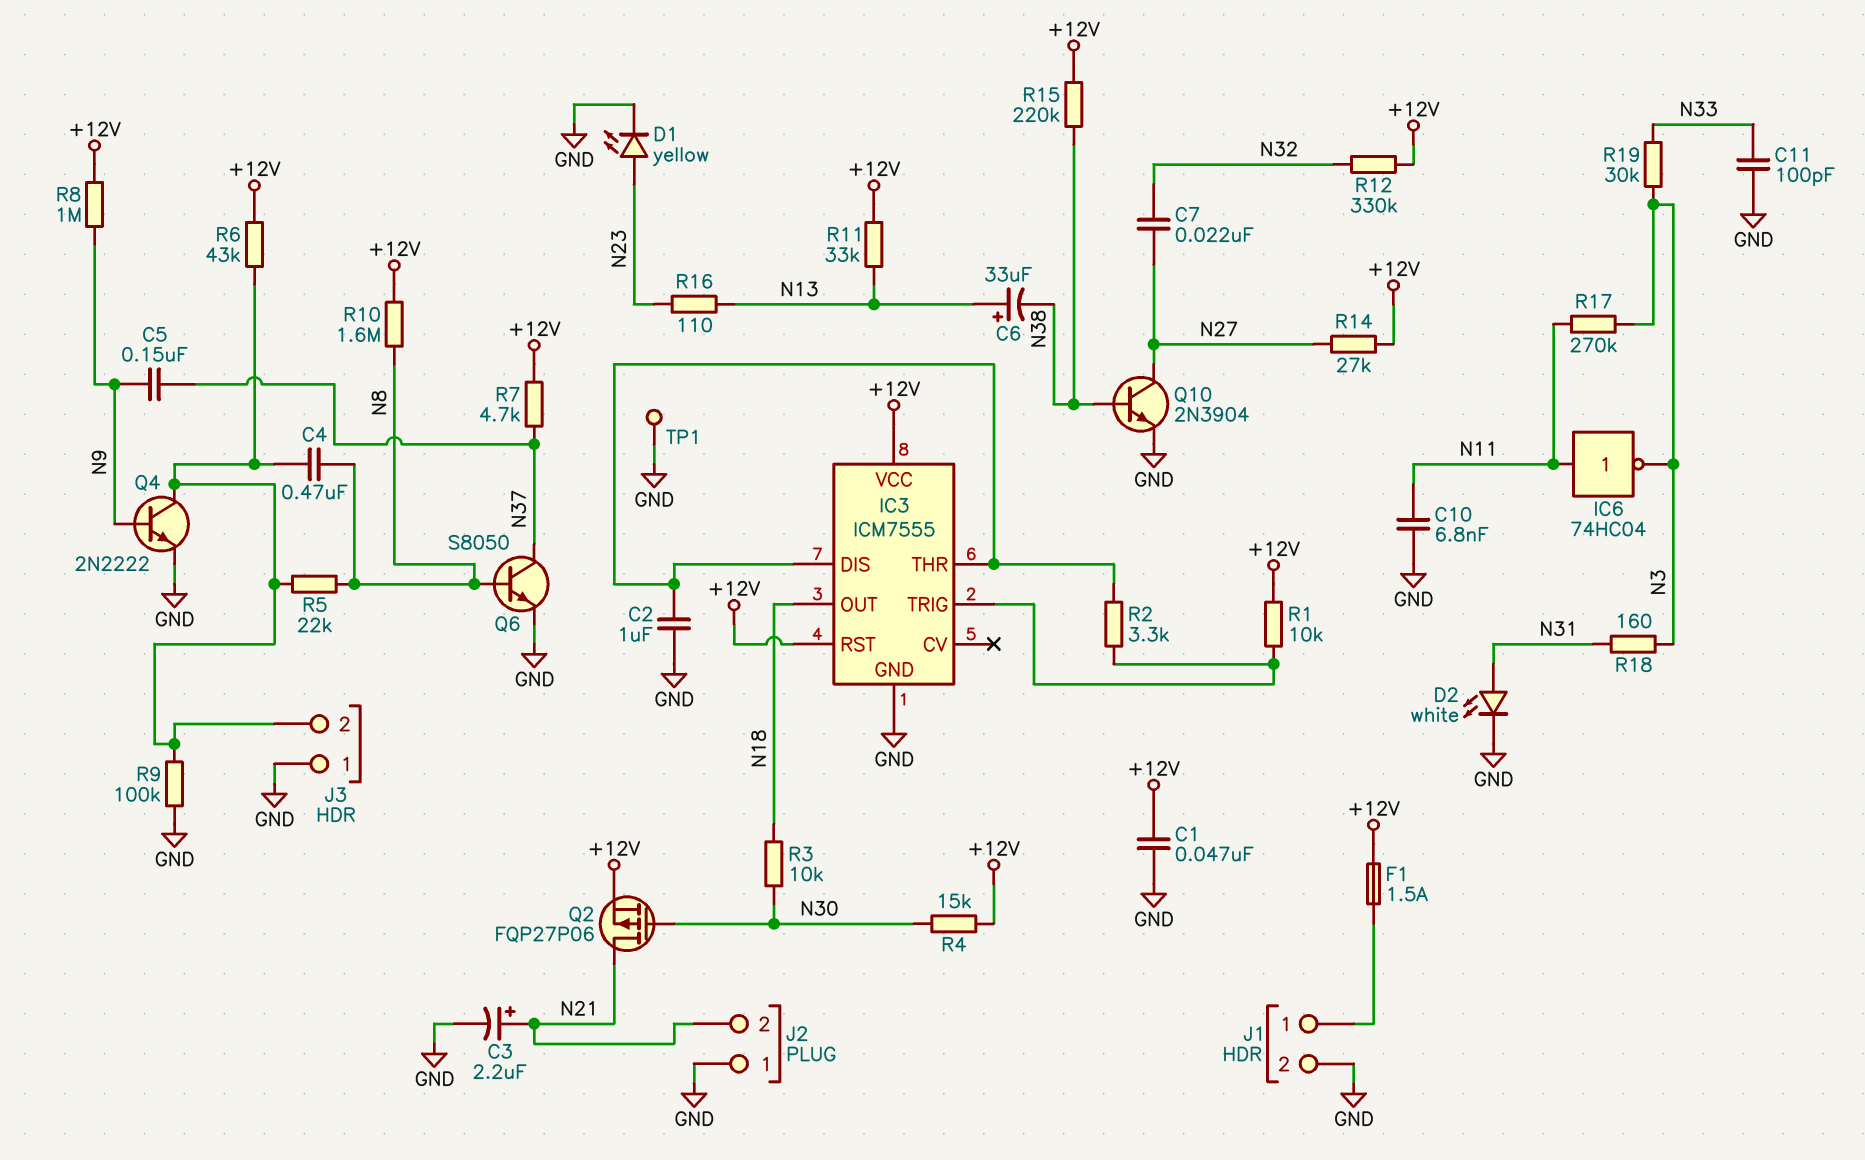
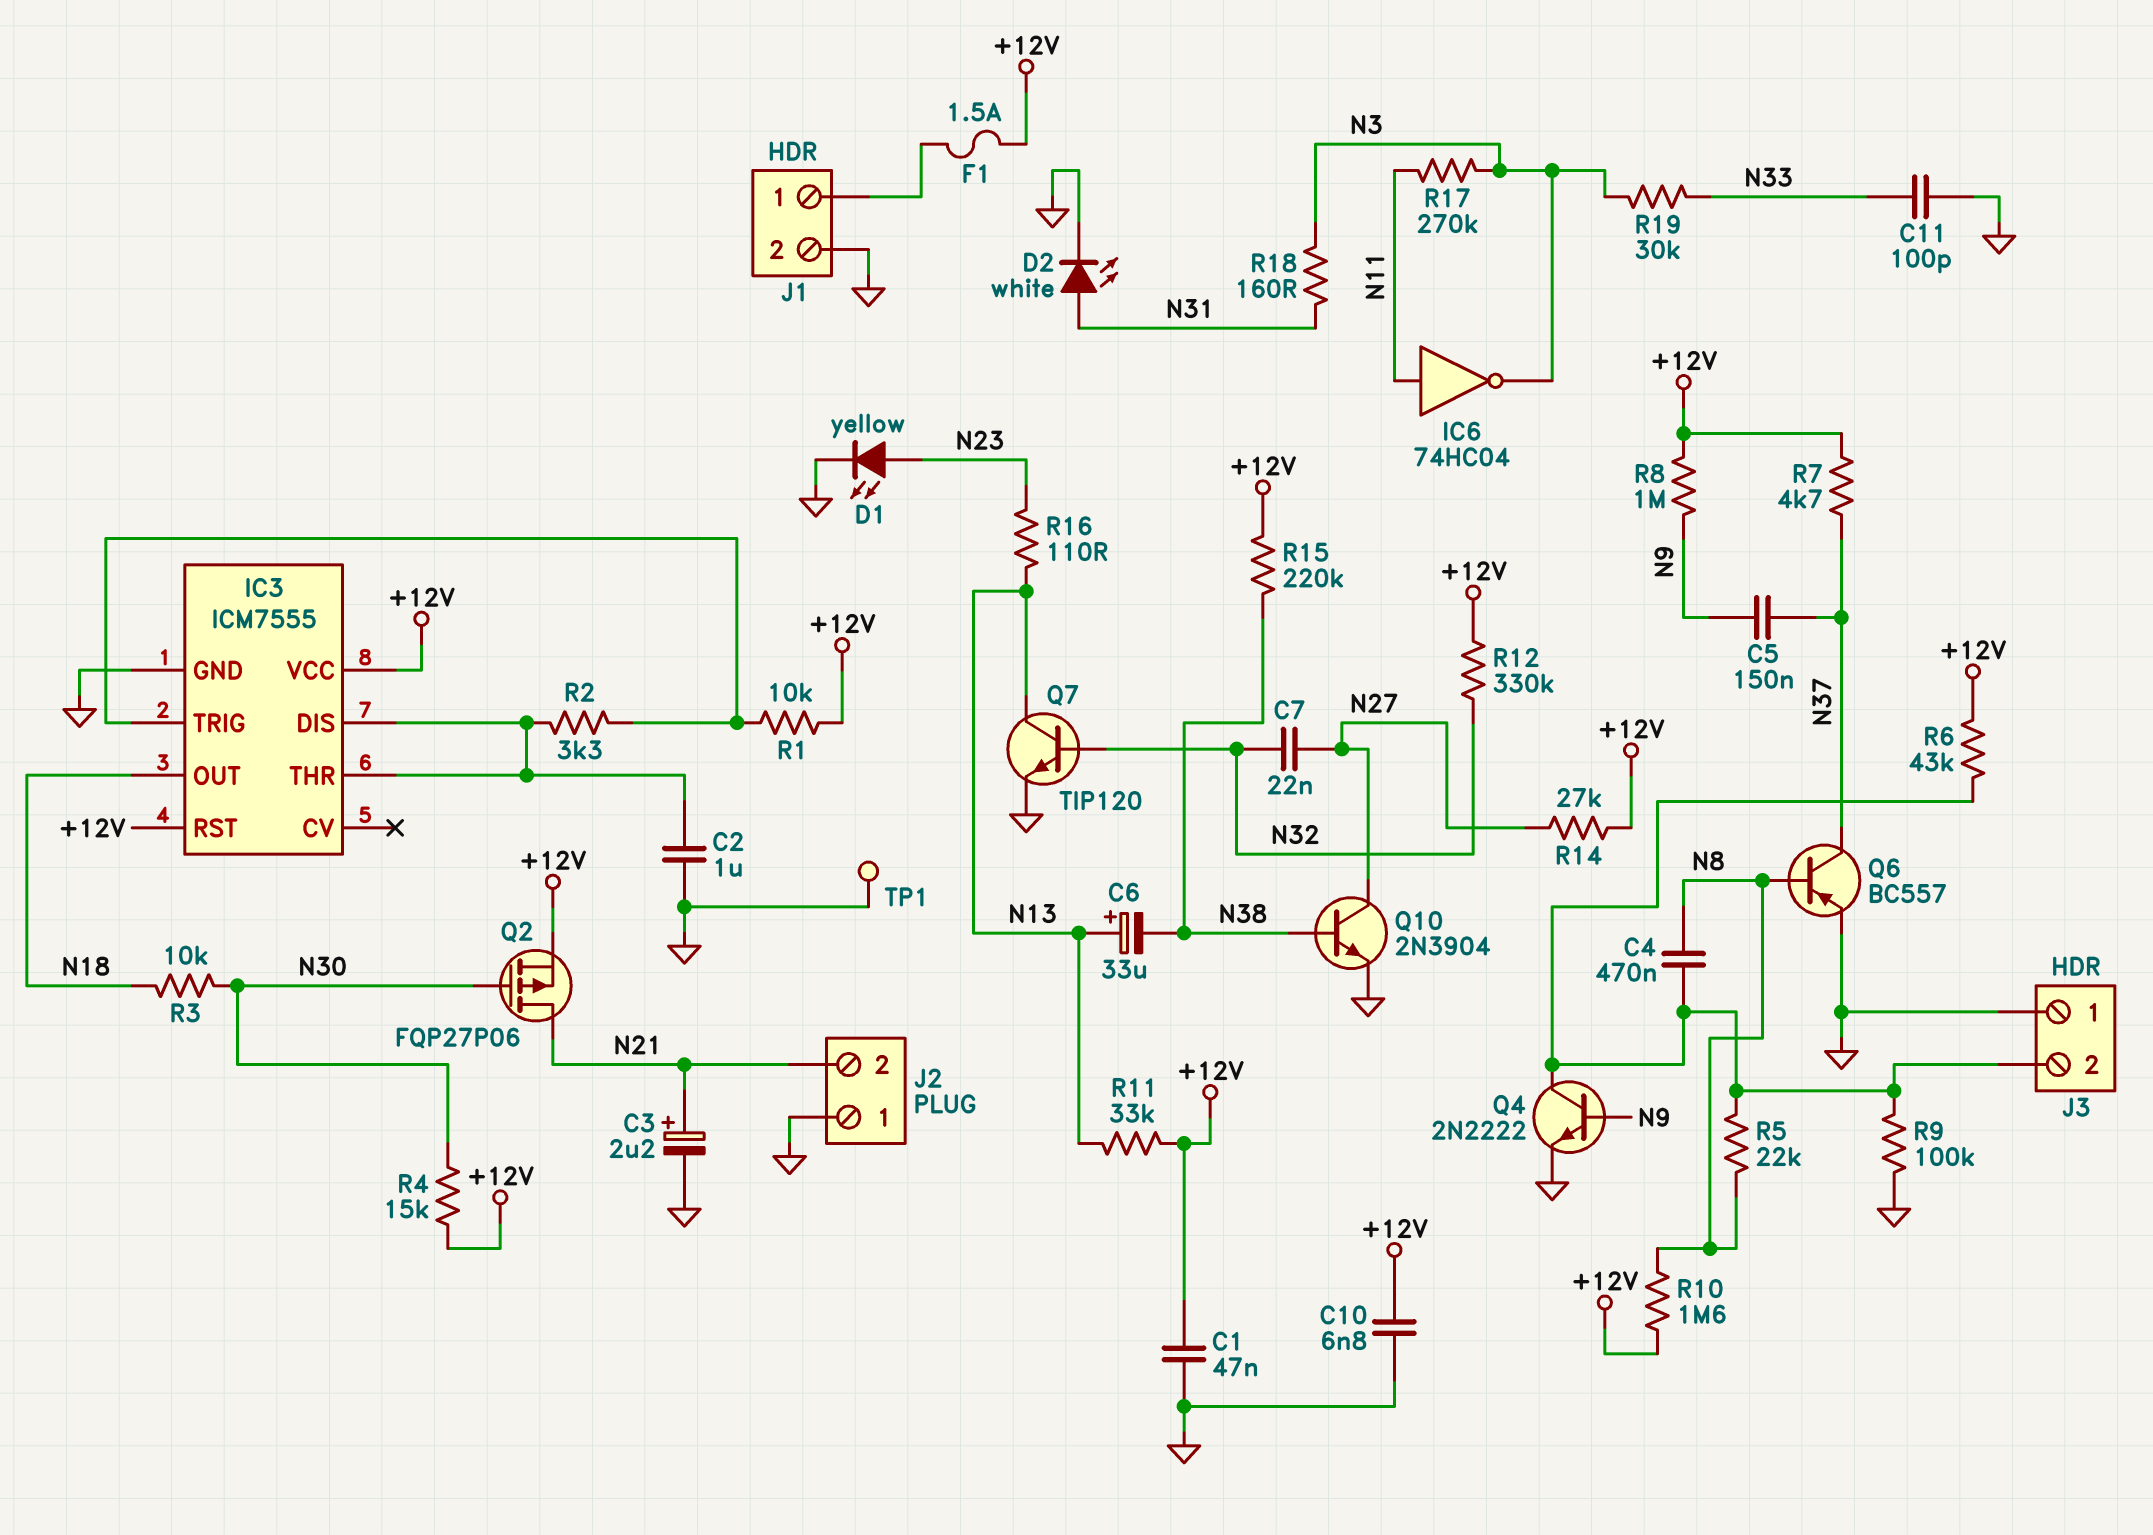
C10: 6.8nF (GND, N11) -> 6.8nF (+12V, GND)
Q6: NPN S8050 (B N8, C N37, E GND) -> PNP BC557 (B N8, C N37, E GND)
Q7: none -> NPN TIP120 (B N32, C N13, E GND)

